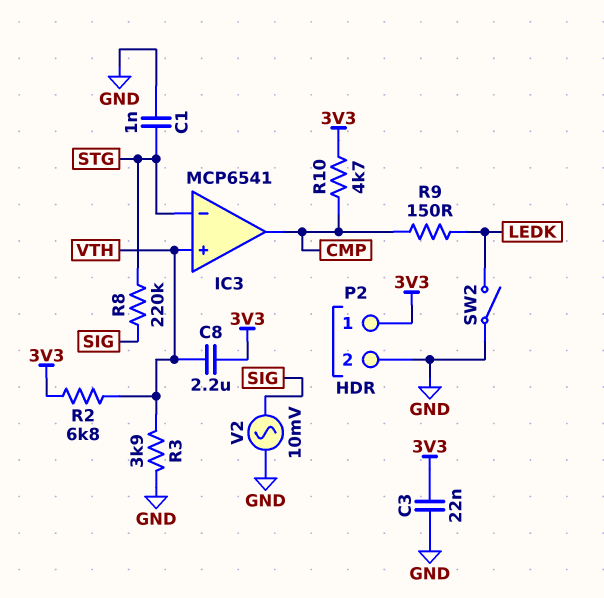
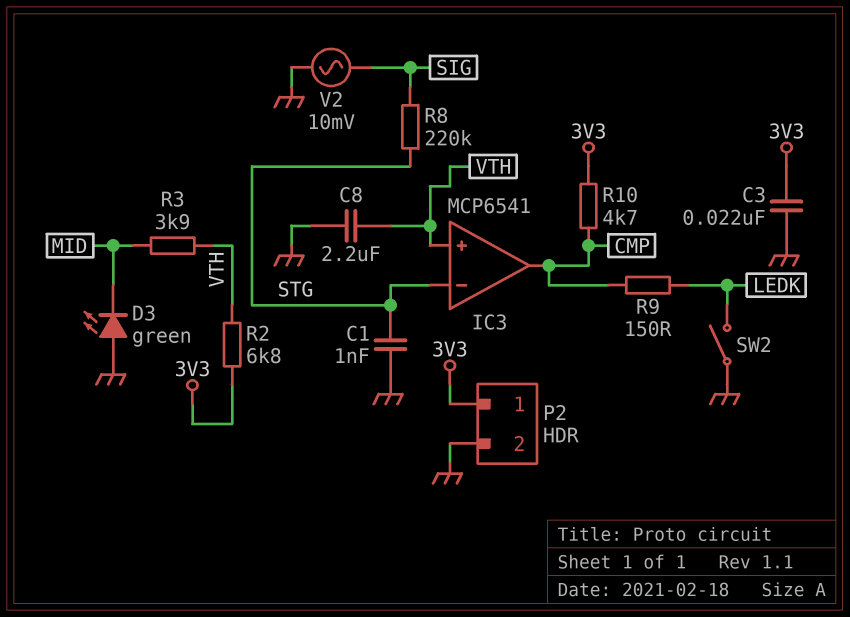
C8: 2.2uF (3V3, VTH) -> 2.2uF (GND, VTH)
D3: none -> LED green (A GND, K MID)
R3: 3.9k (GND, VTH) -> 3.9k (MID, VTH)

